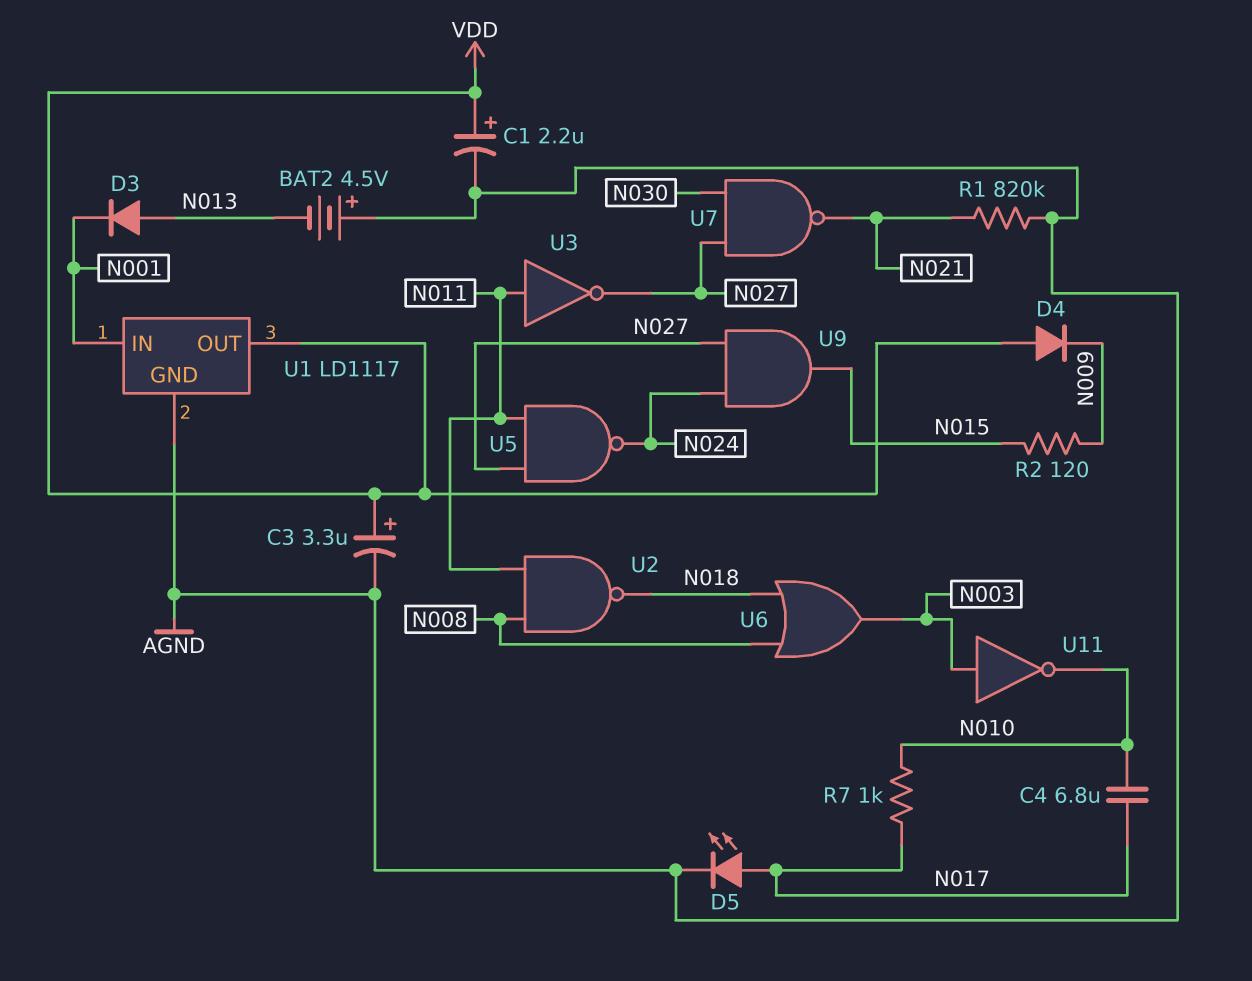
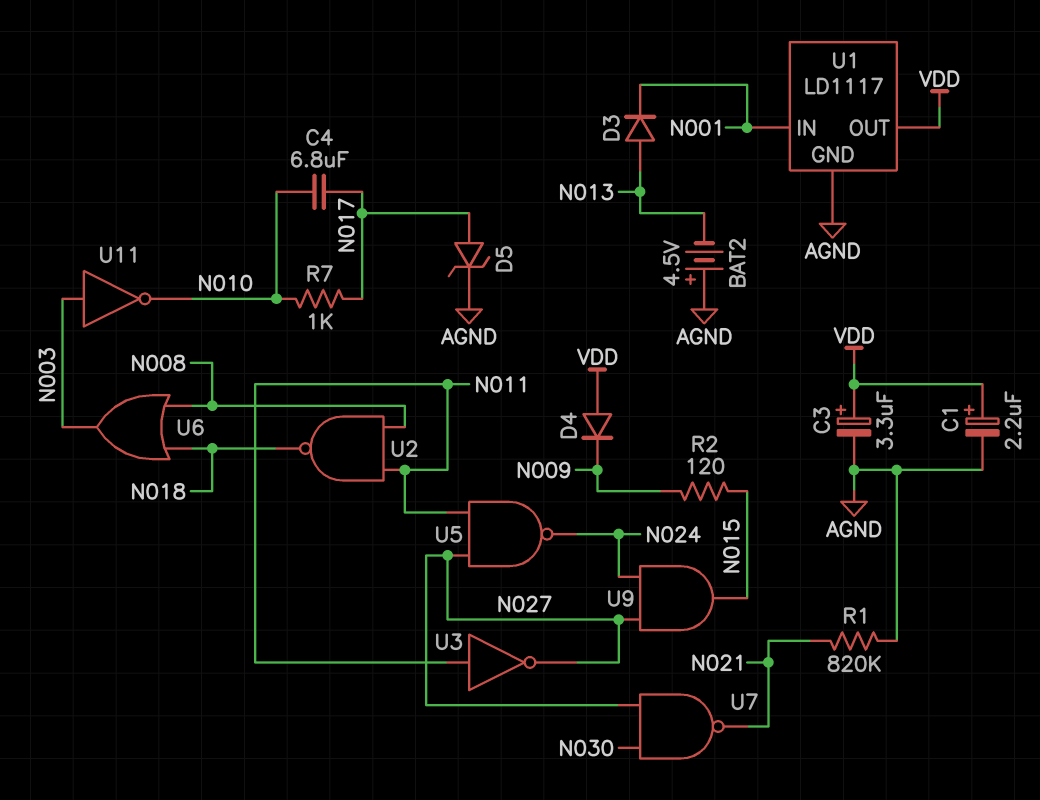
D5: LED (A N017, K AGND) -> zener (A N017, K AGND)

